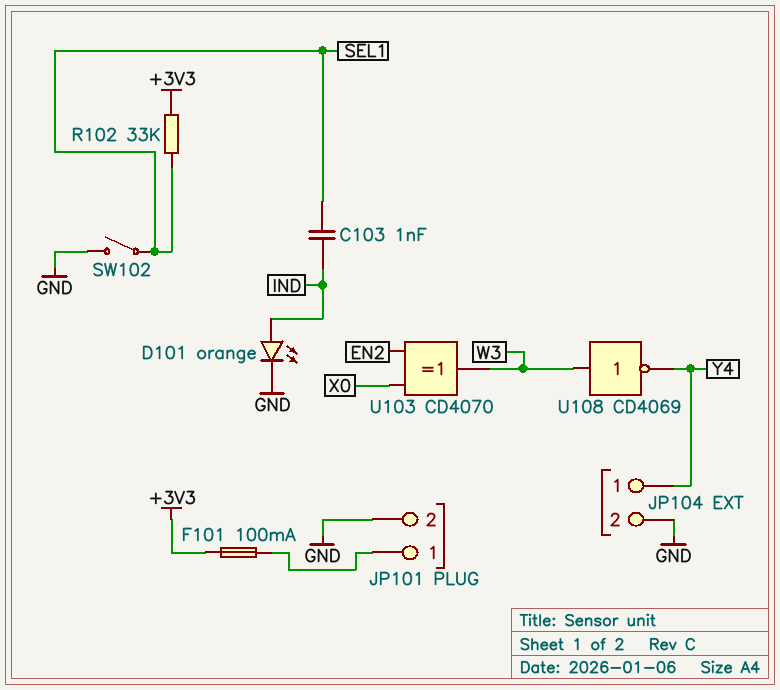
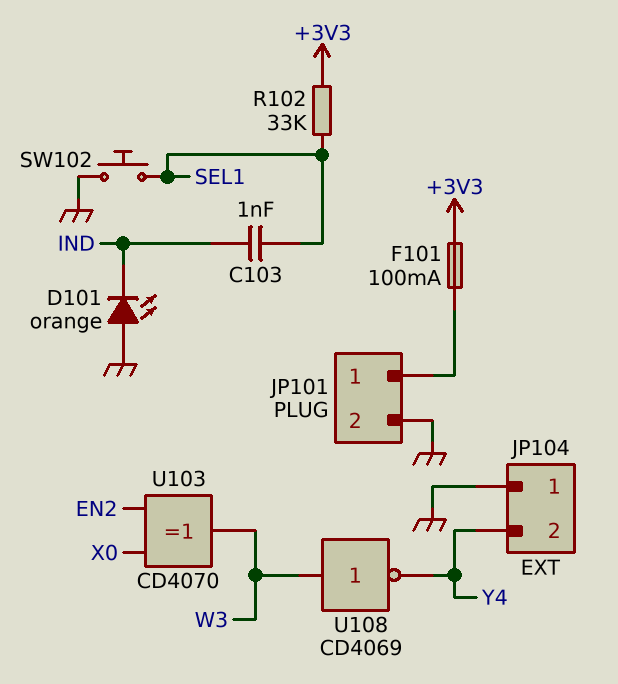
D101: LED orange (A IND, K GND) -> LED orange (A GND, K IND)
JP104 pin 1: Y4 -> GND
JP104 pin 2: GND -> Y4
SW102: switch (GND, SEL1) -> button (GND, SEL1)

